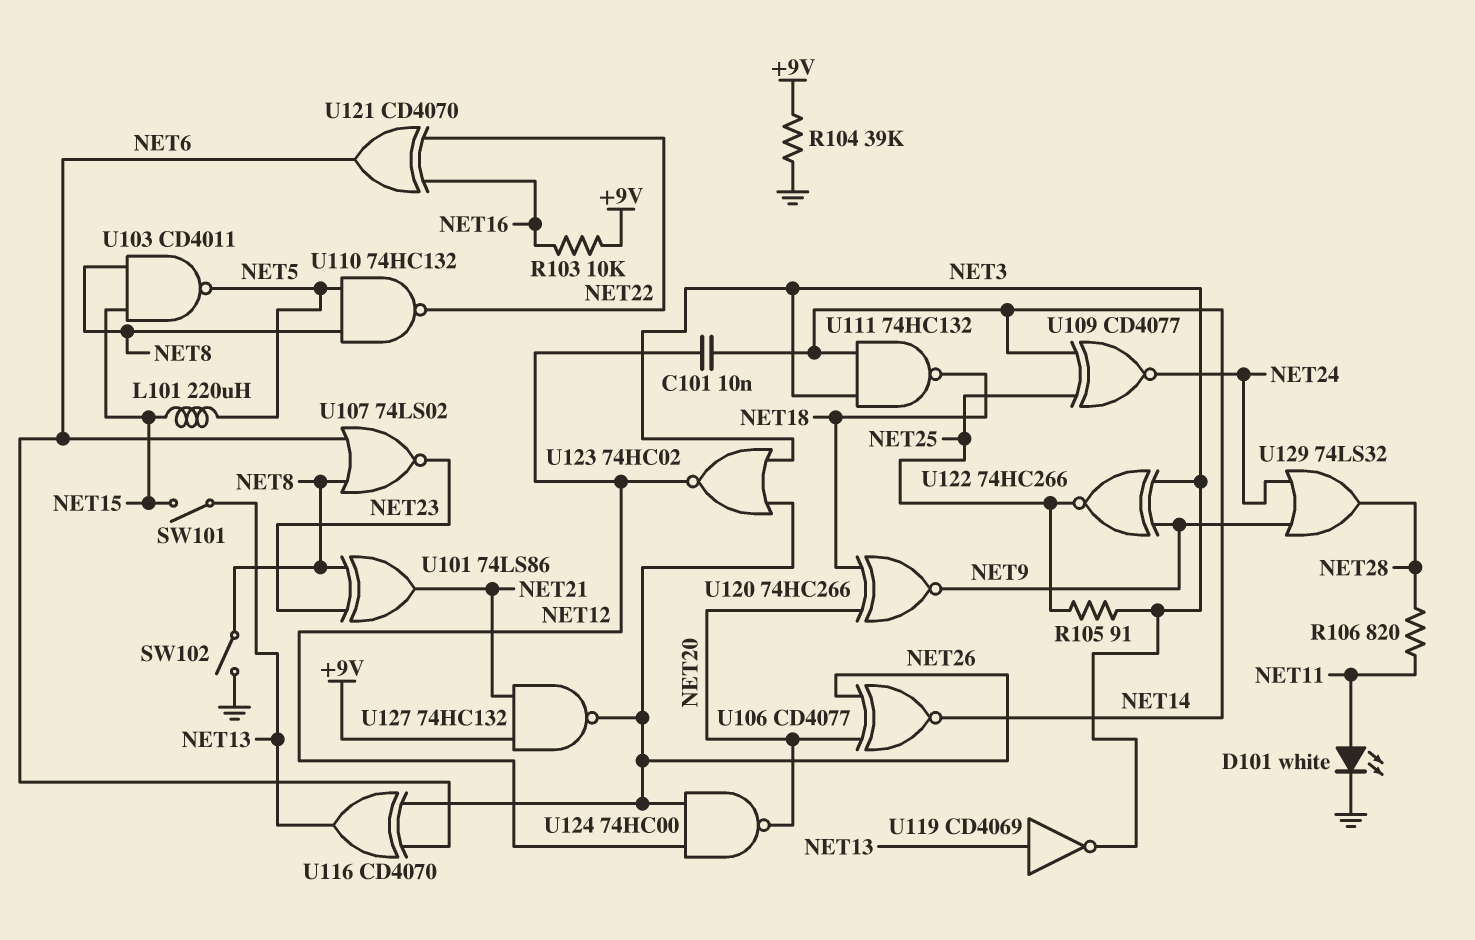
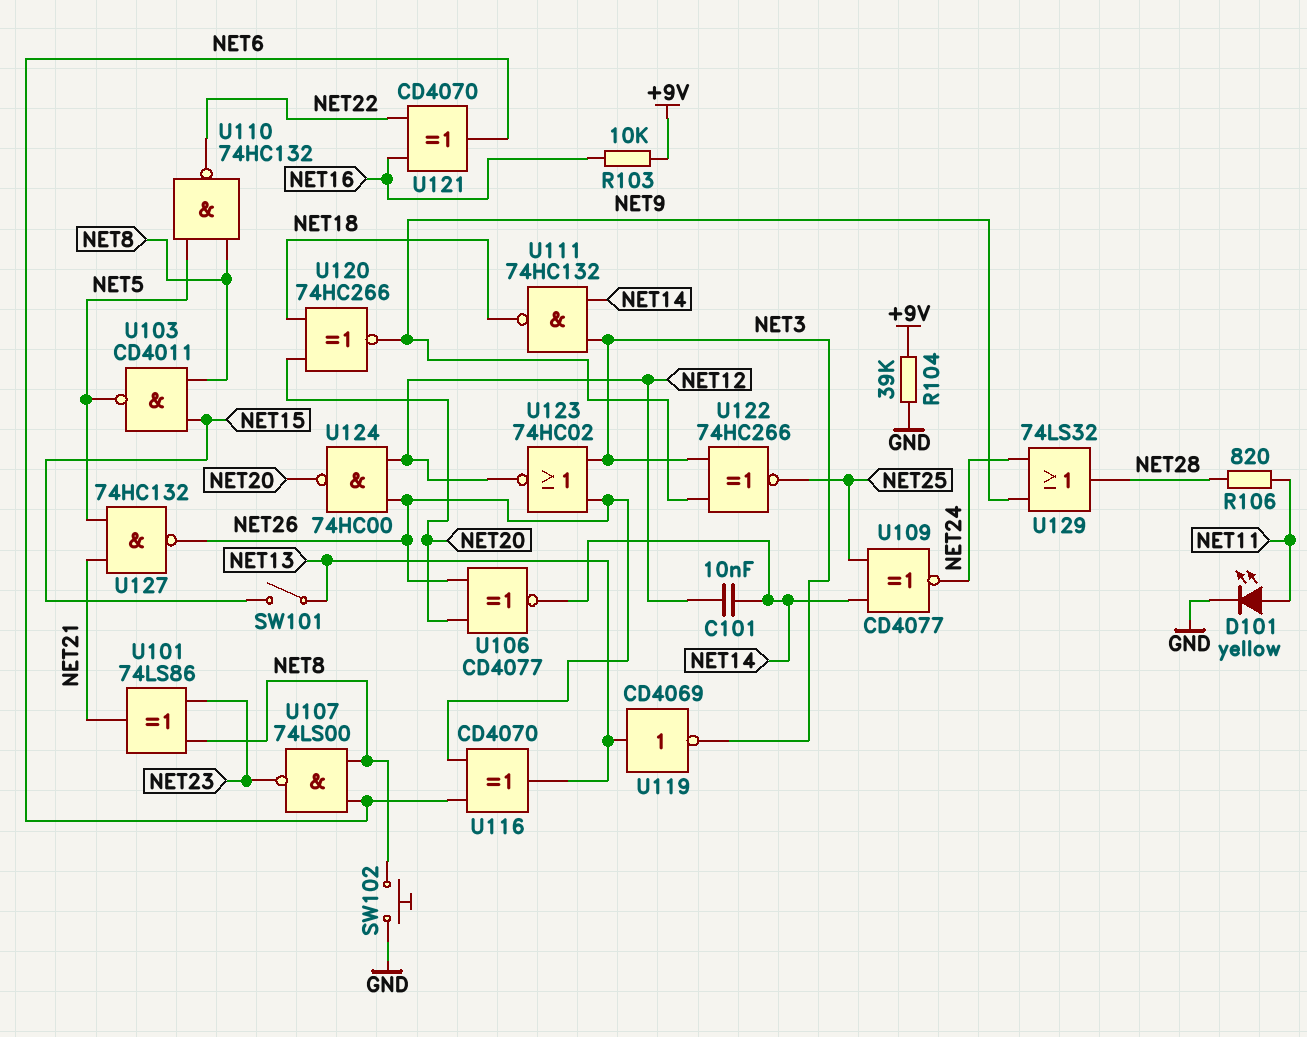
D101: LED white (A NET11, K GND) -> LED yellow (A NET11, K GND)
L101: 220uH (NET5, NET15) -> none
R105: 91 (NET3, NET25) -> none
SW102: switch (GND, NET8) -> button (GND, NET8)
U107: NOR 74LS02 (in NET6, in NET8, out NET23) -> NAND 74LS00 (in NET6, in NET8, out NET23)
U127: NAND 74HC132 (in +9V, in NET21, out NET26) -> NAND 74HC132 (in NET5, in NET21, out NET26)

